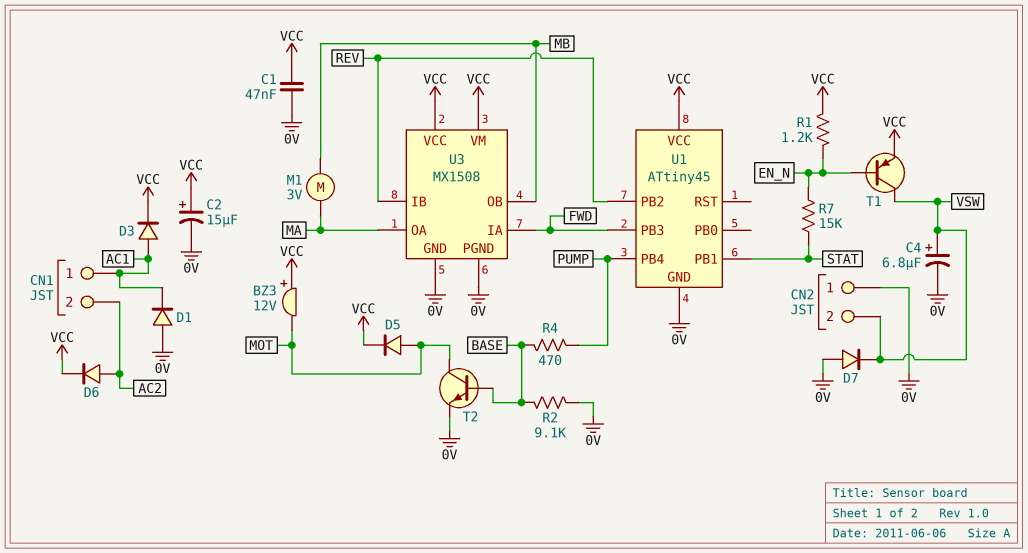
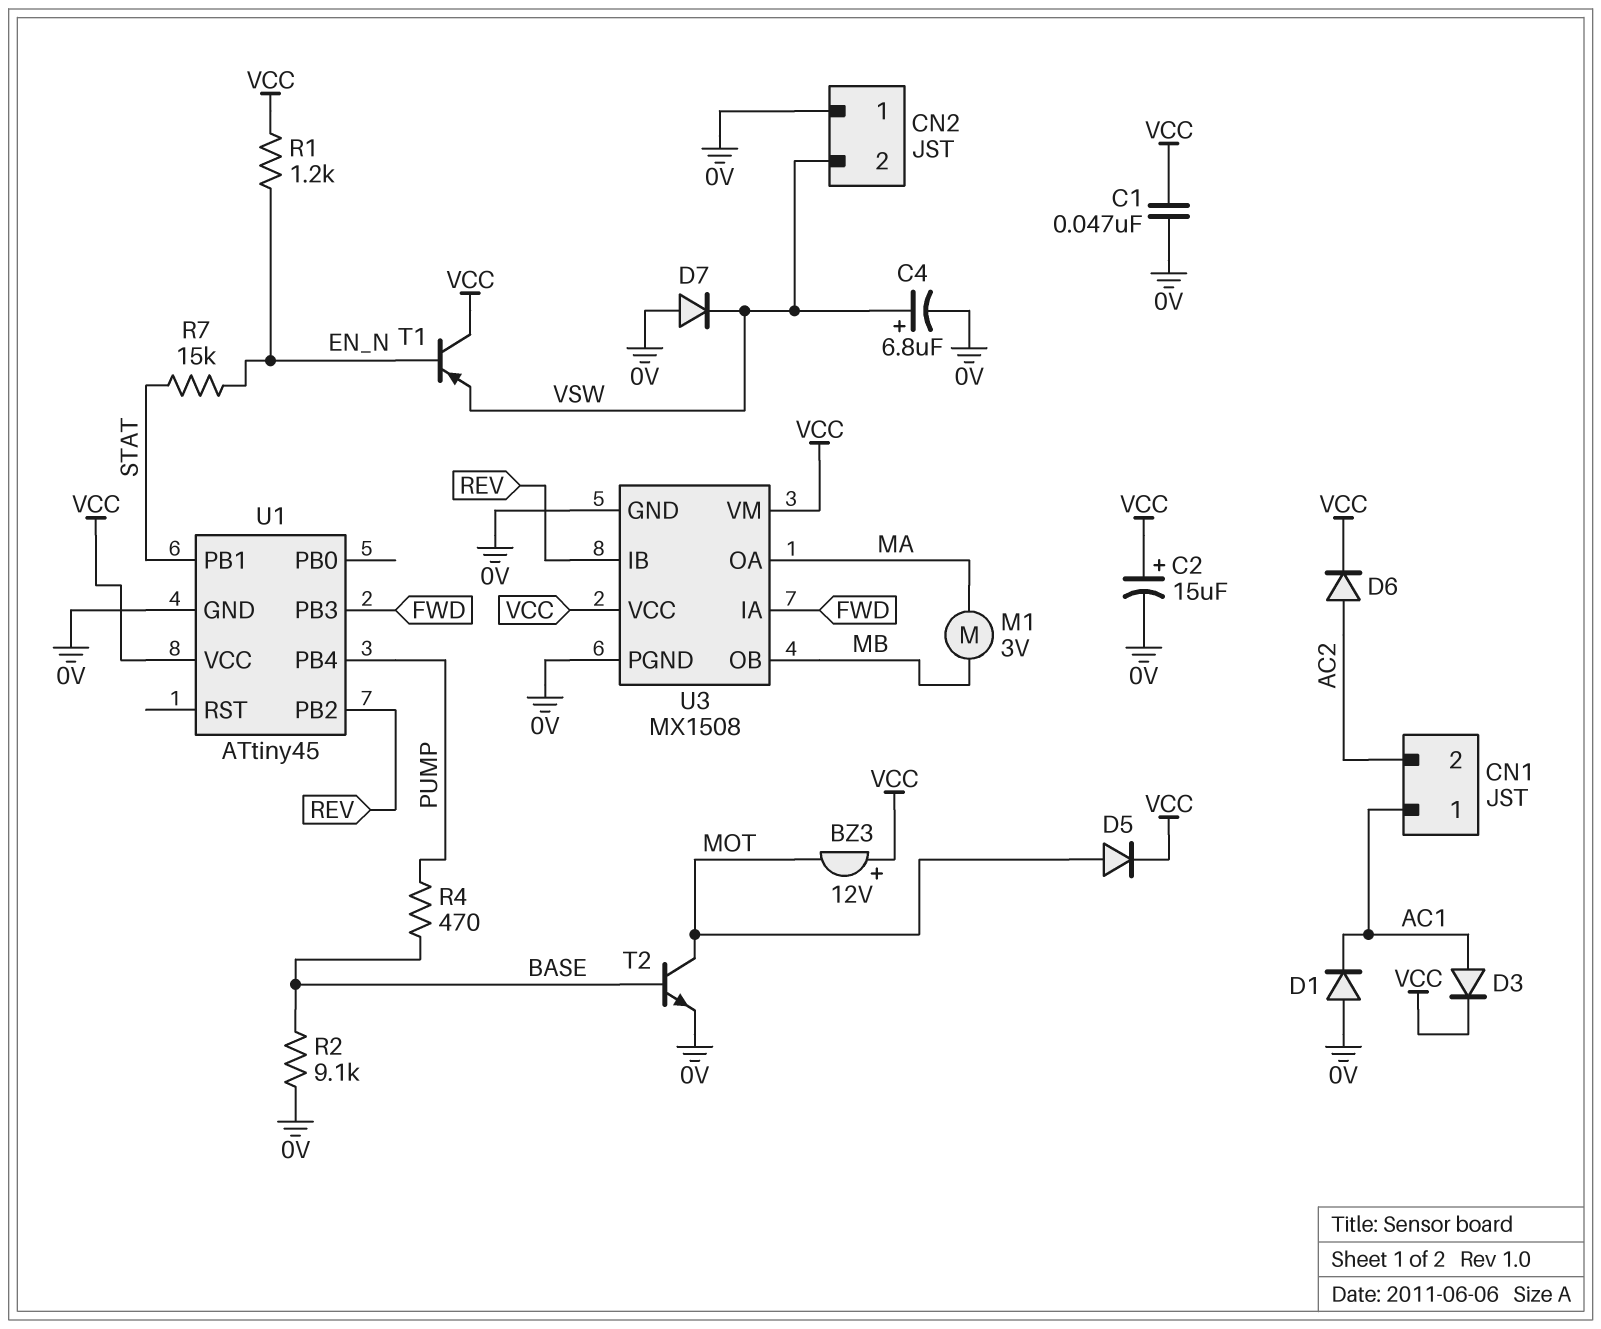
T1: PNP (B EN_N, C VSW, E VCC) -> PNP (B EN_N, C VCC, E VSW)

